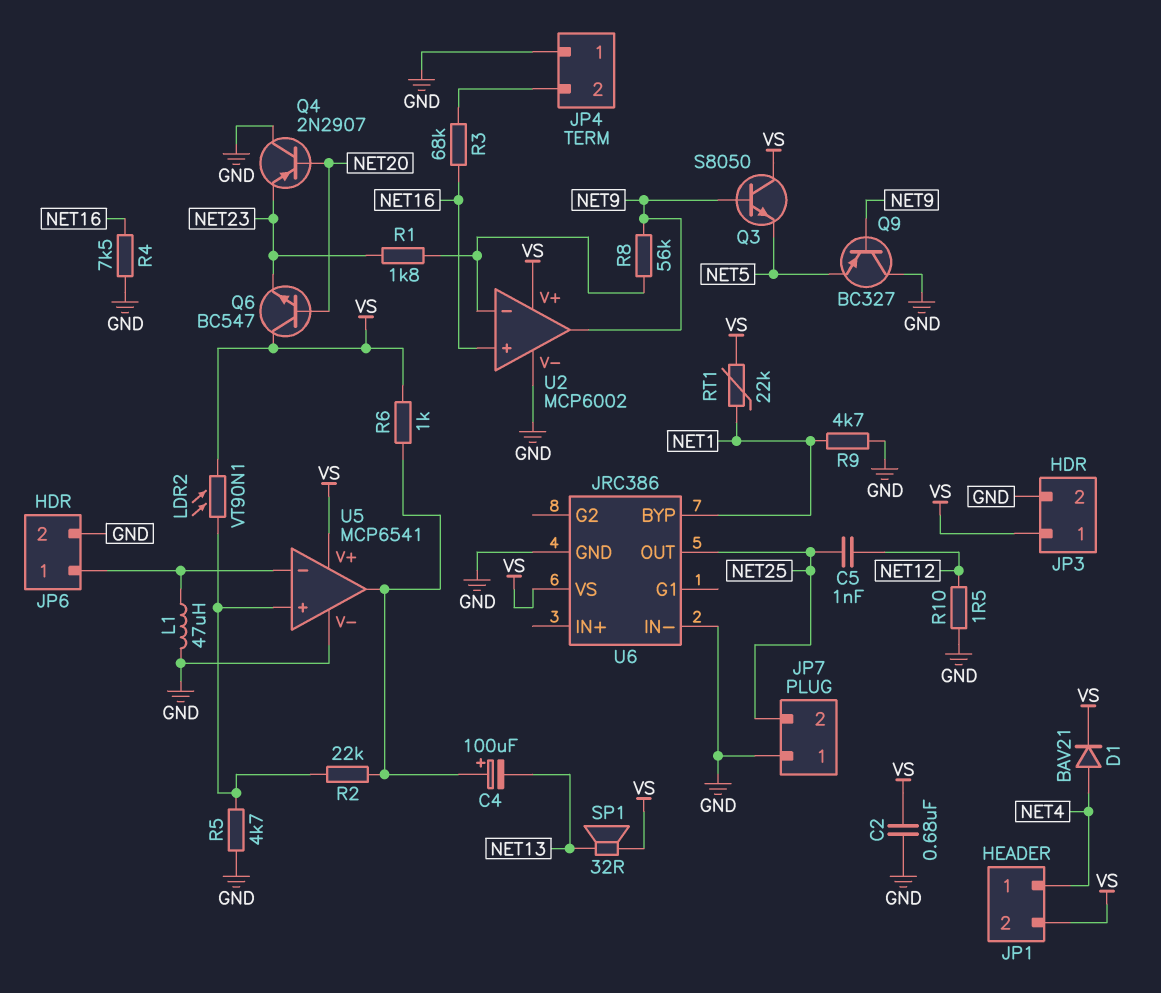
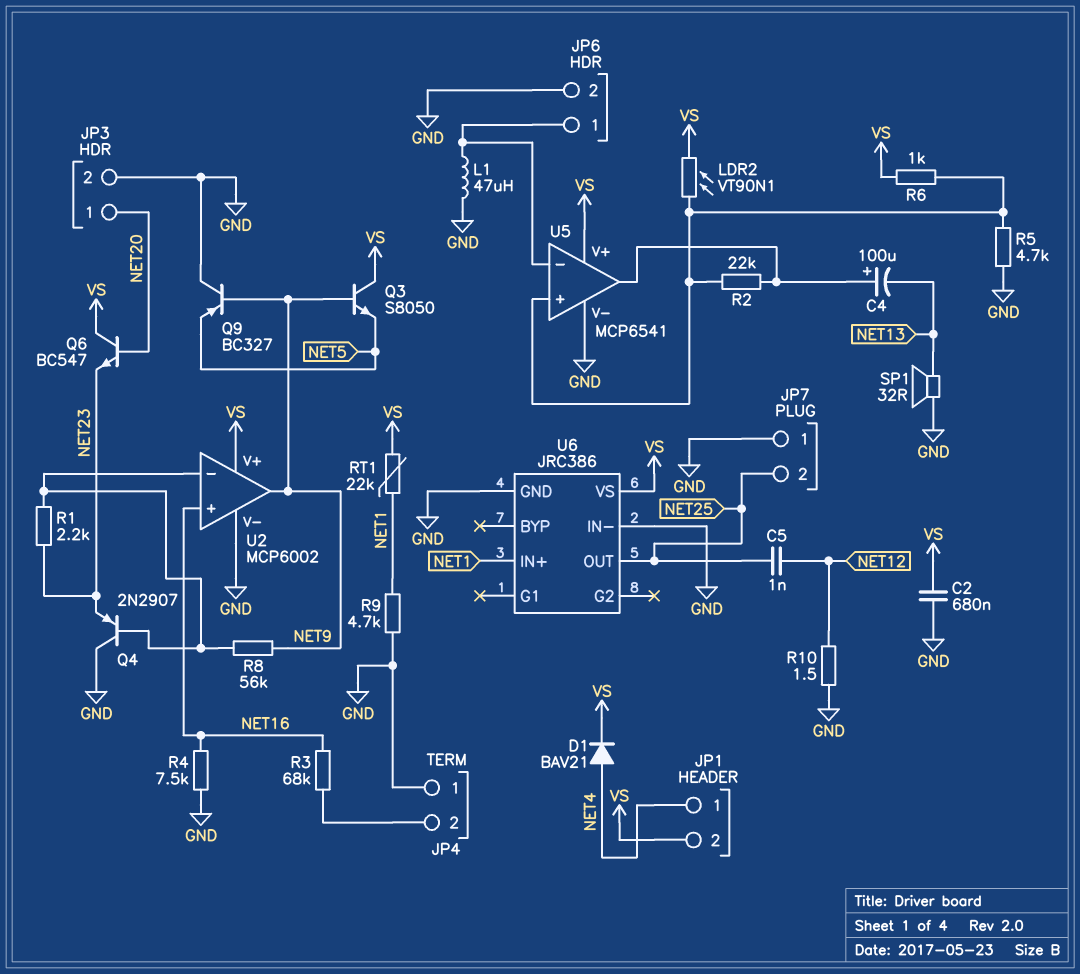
JP3 pin 1: VS -> NET20
Q4: PNP 2N2907 (B NET20, C GND, E NET23) -> PNP 2N2907 (B U2/in-, C GND, E NET23)
R1: 1.8k (NET23, U2/in-) -> 2.2k (NET23, U2/in-)
R6: 1k (U5/out, VS) -> 1k (U5/in+, VS)
SP1: speaker 32R (NET13, VS) -> speaker 32R (GND, NET13)
U6 pin BYP: NET1 -> none
U6 pin IN+: none -> NET1

